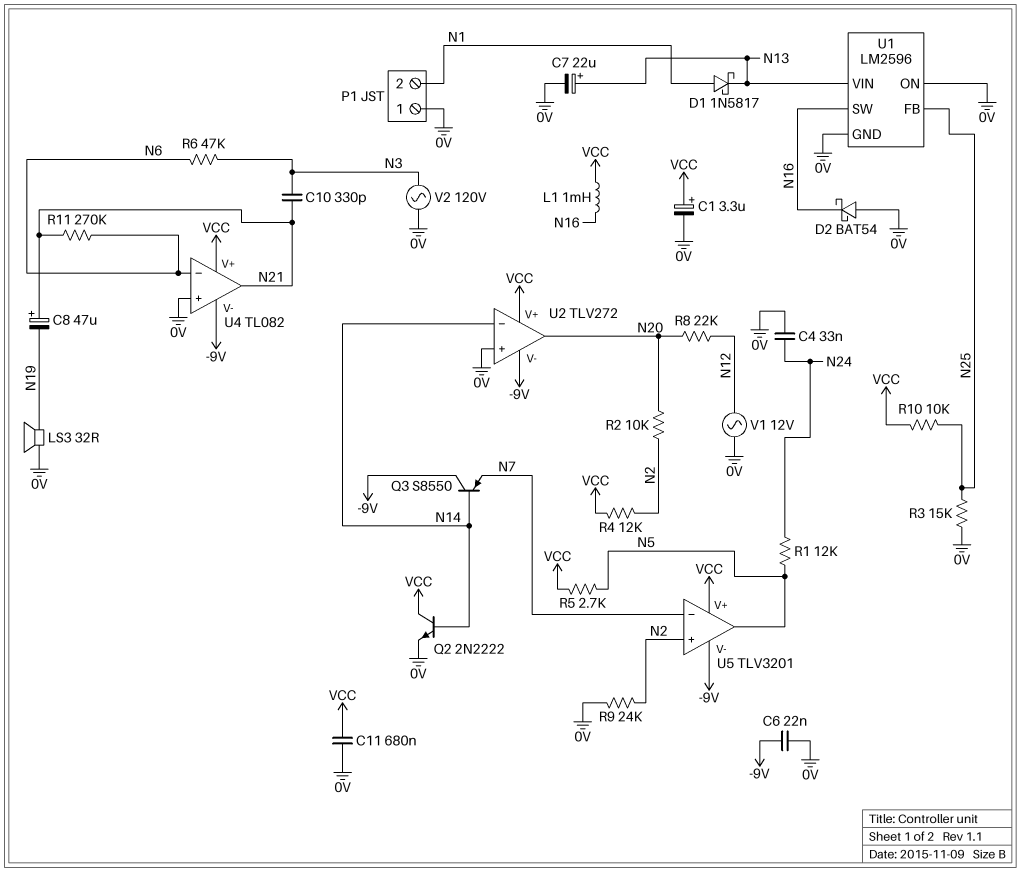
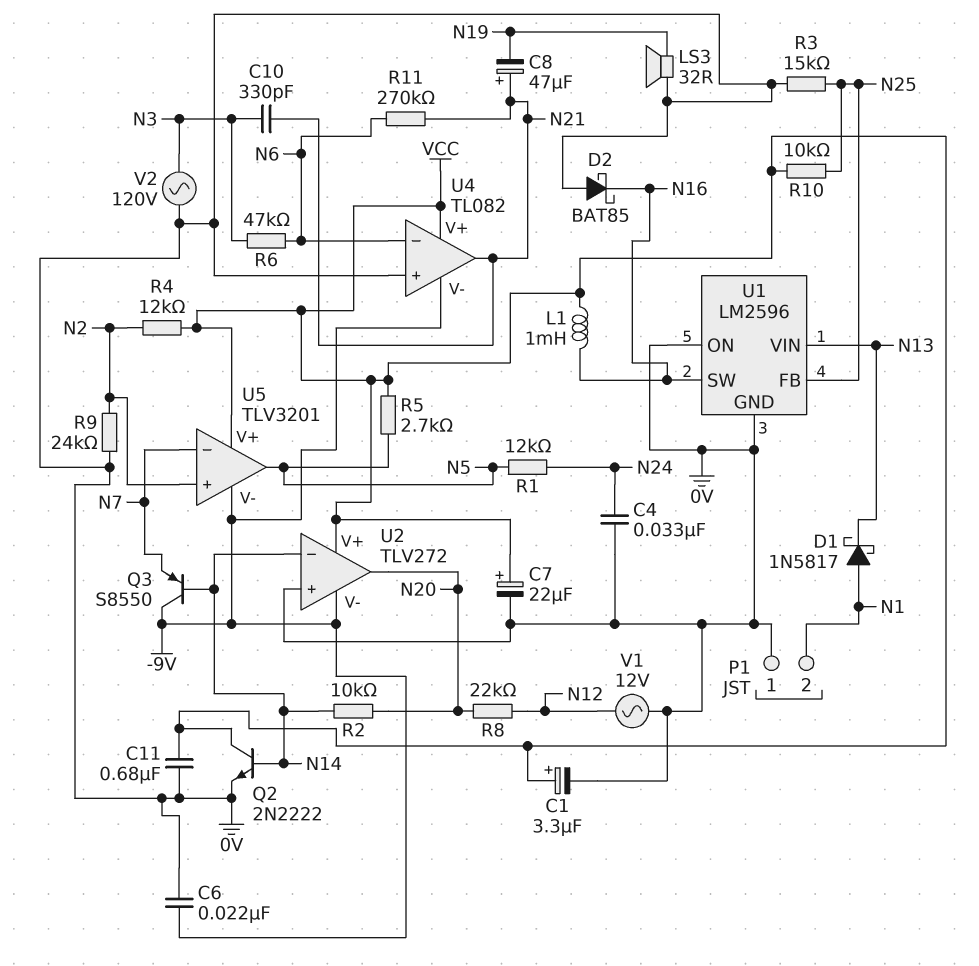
C7: 22uF (plus N13, minus 0V) -> 22uF (plus VCC, minus 0V)
D2: schottky BAT54 (A 0V, K N16) -> schottky BAT85 (A 0V, K N16)
R2: 10k (N2, N20) -> 10k (N14, N20)

